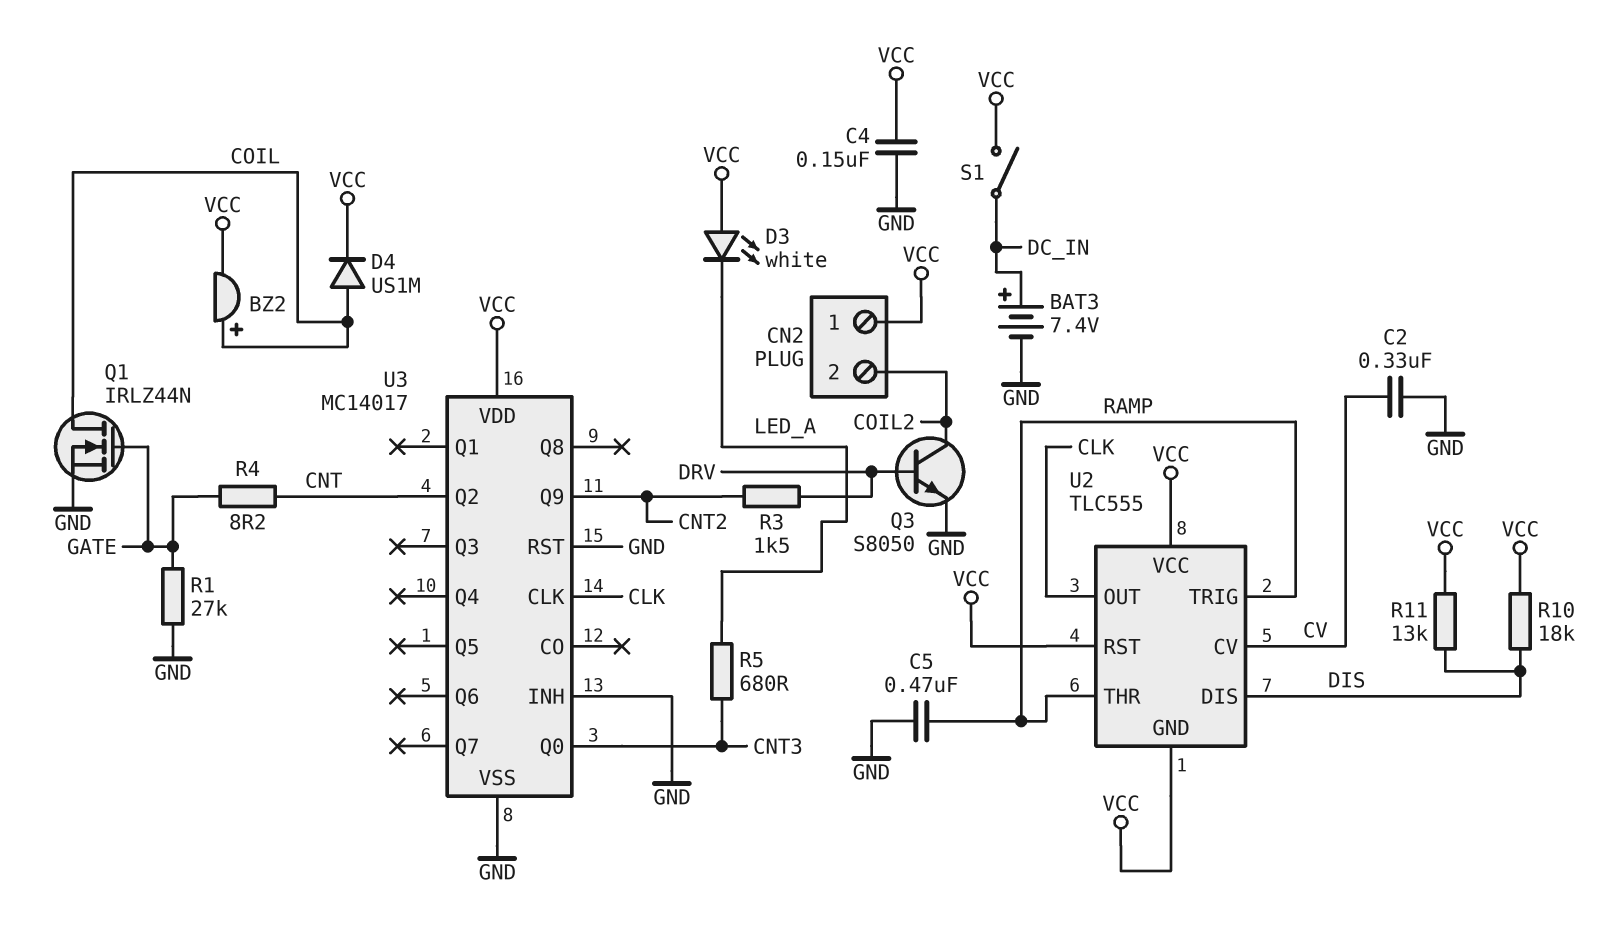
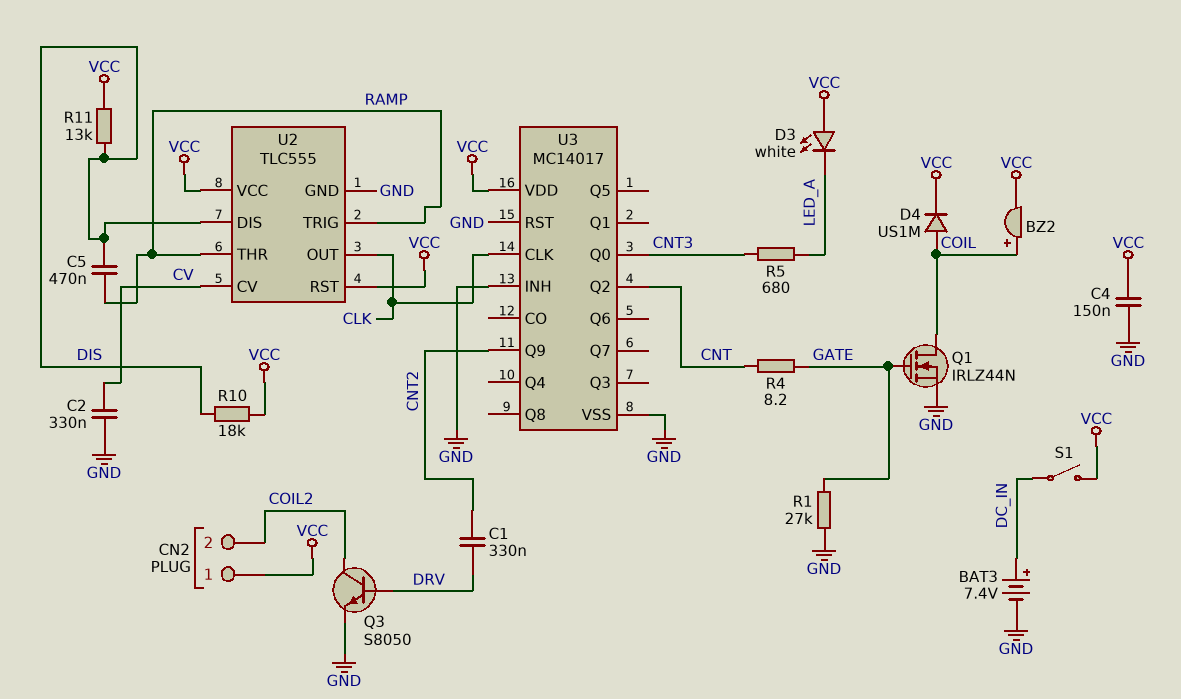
C1: none -> 330nF (CNT2, DRV)
C5: 470nF (GND, RAMP) -> 470nF (DIS, RAMP)
R3: 1.5k (CNT2, DRV) -> none
U2 pin GND: VCC -> GND

